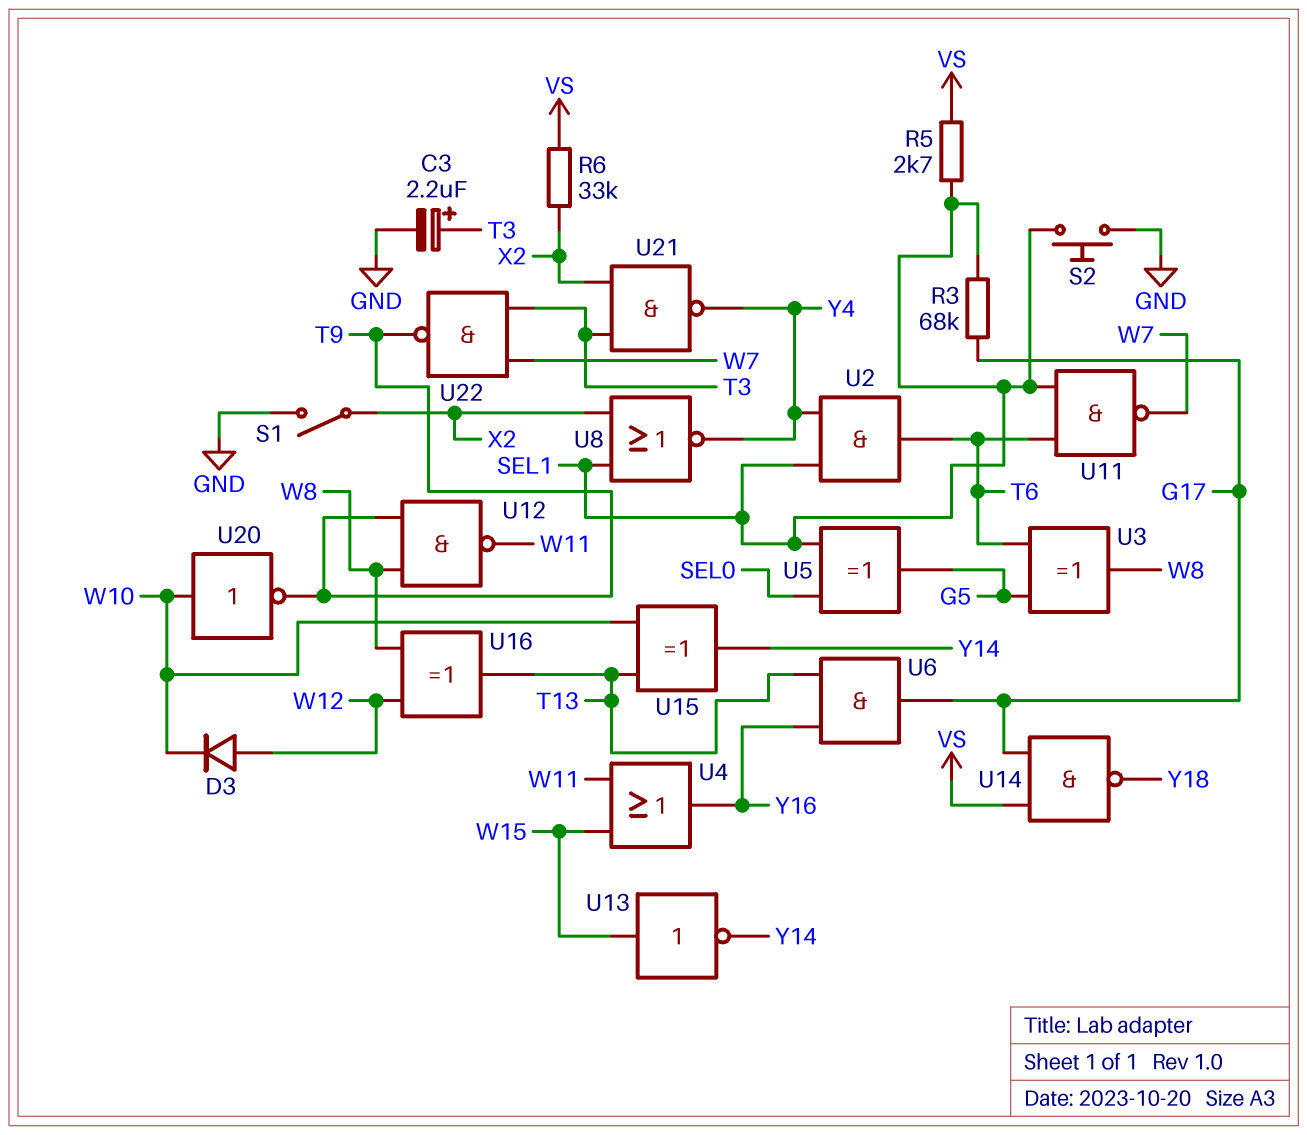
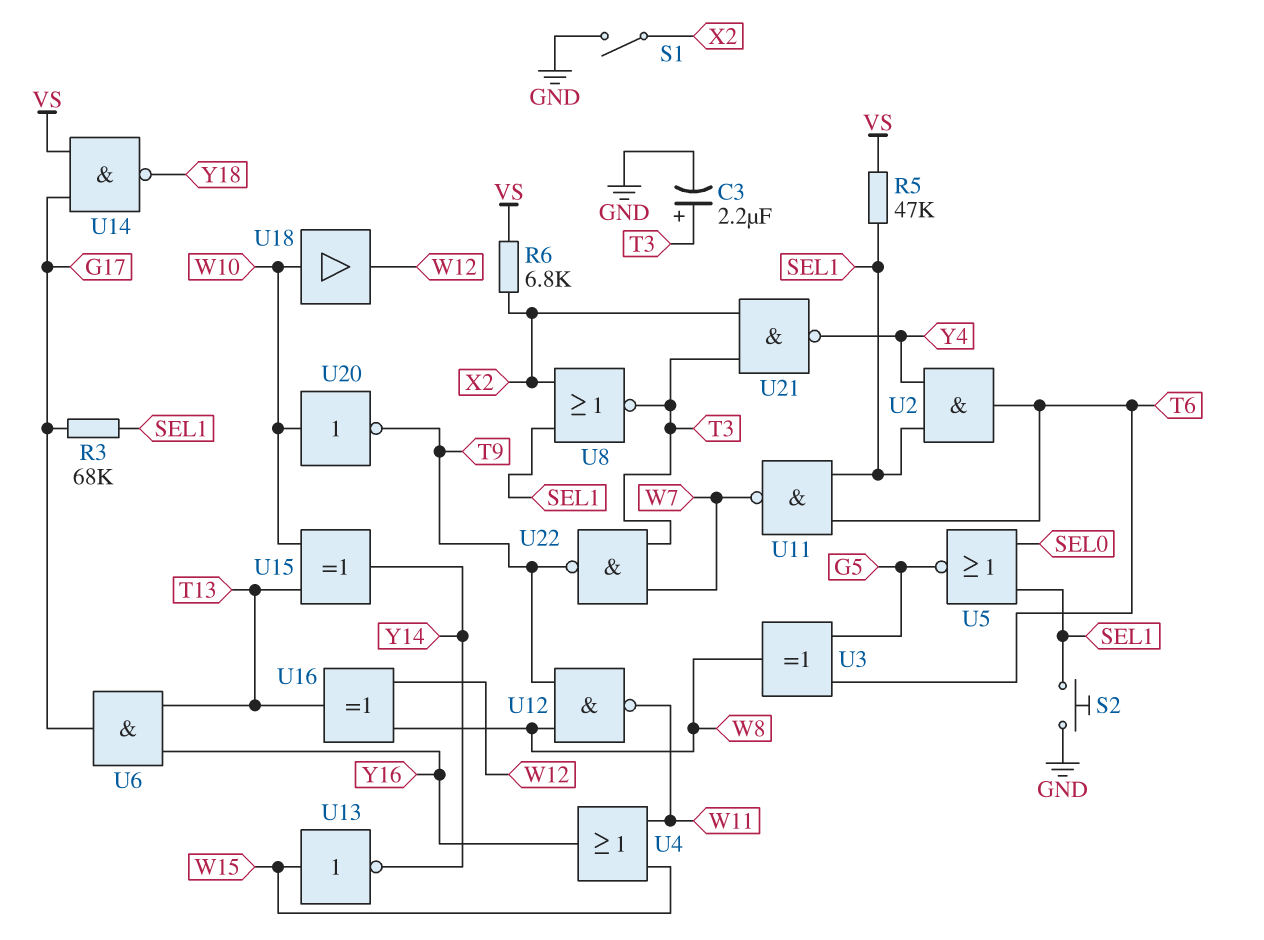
D3: diode (A W12, K W10) -> none
R5: 2.7k (SEL1, VS) -> 47k (SEL1, VS)
R6: 33k (VS, X2) -> 6.8k (VS, X2)
U5: XOR (in SEL0, in SEL1, out G5) -> NOR (in SEL0, in SEL1, out G5)
U8: NOR (in SEL1, in X2, out Y4) -> NOR (in SEL1, in X2, out T3)
U18: none -> buffer (in W10, out W12)

